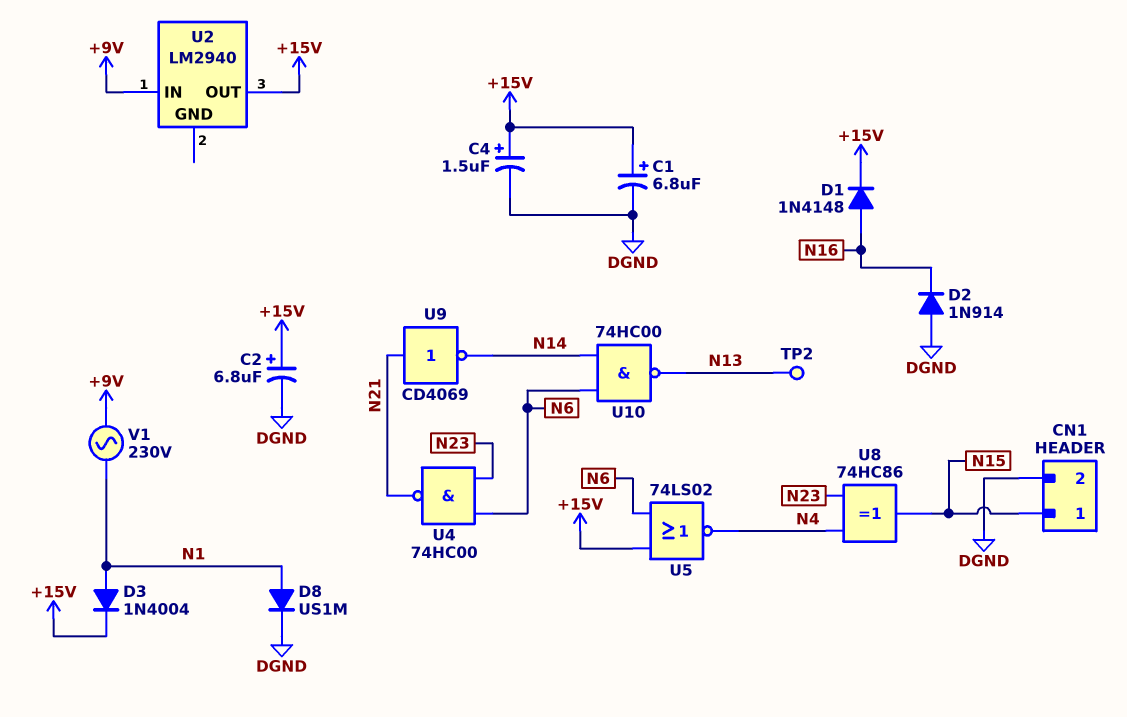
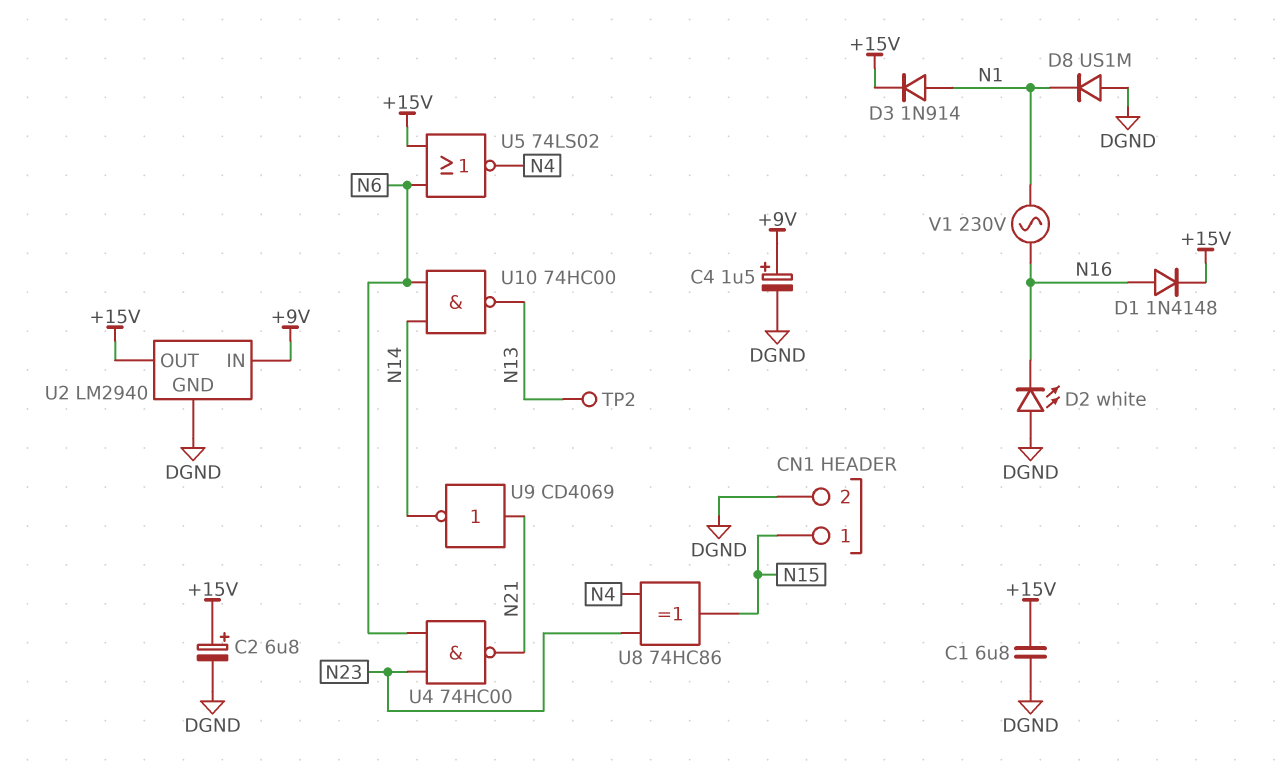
C1: 6.8uF (plus +15V, minus DGND) -> 6.8uF (+15V, DGND)
C4: 1.5uF (plus +15V, minus DGND) -> 1.5uF (plus +9V, minus DGND)
D2: diode 1N914 (A DGND, K N16) -> LED white (A DGND, K N16)
D3: diode 1N4004 (A N1, K +15V) -> diode 1N914 (A N1, K +15V)
D8: diode US1M (A N1, K DGND) -> diode US1M (A DGND, K N1)
U2 pin GND: none -> DGND
V1: AC 230V (+9V, N1) -> AC 230V (N1, N16)

